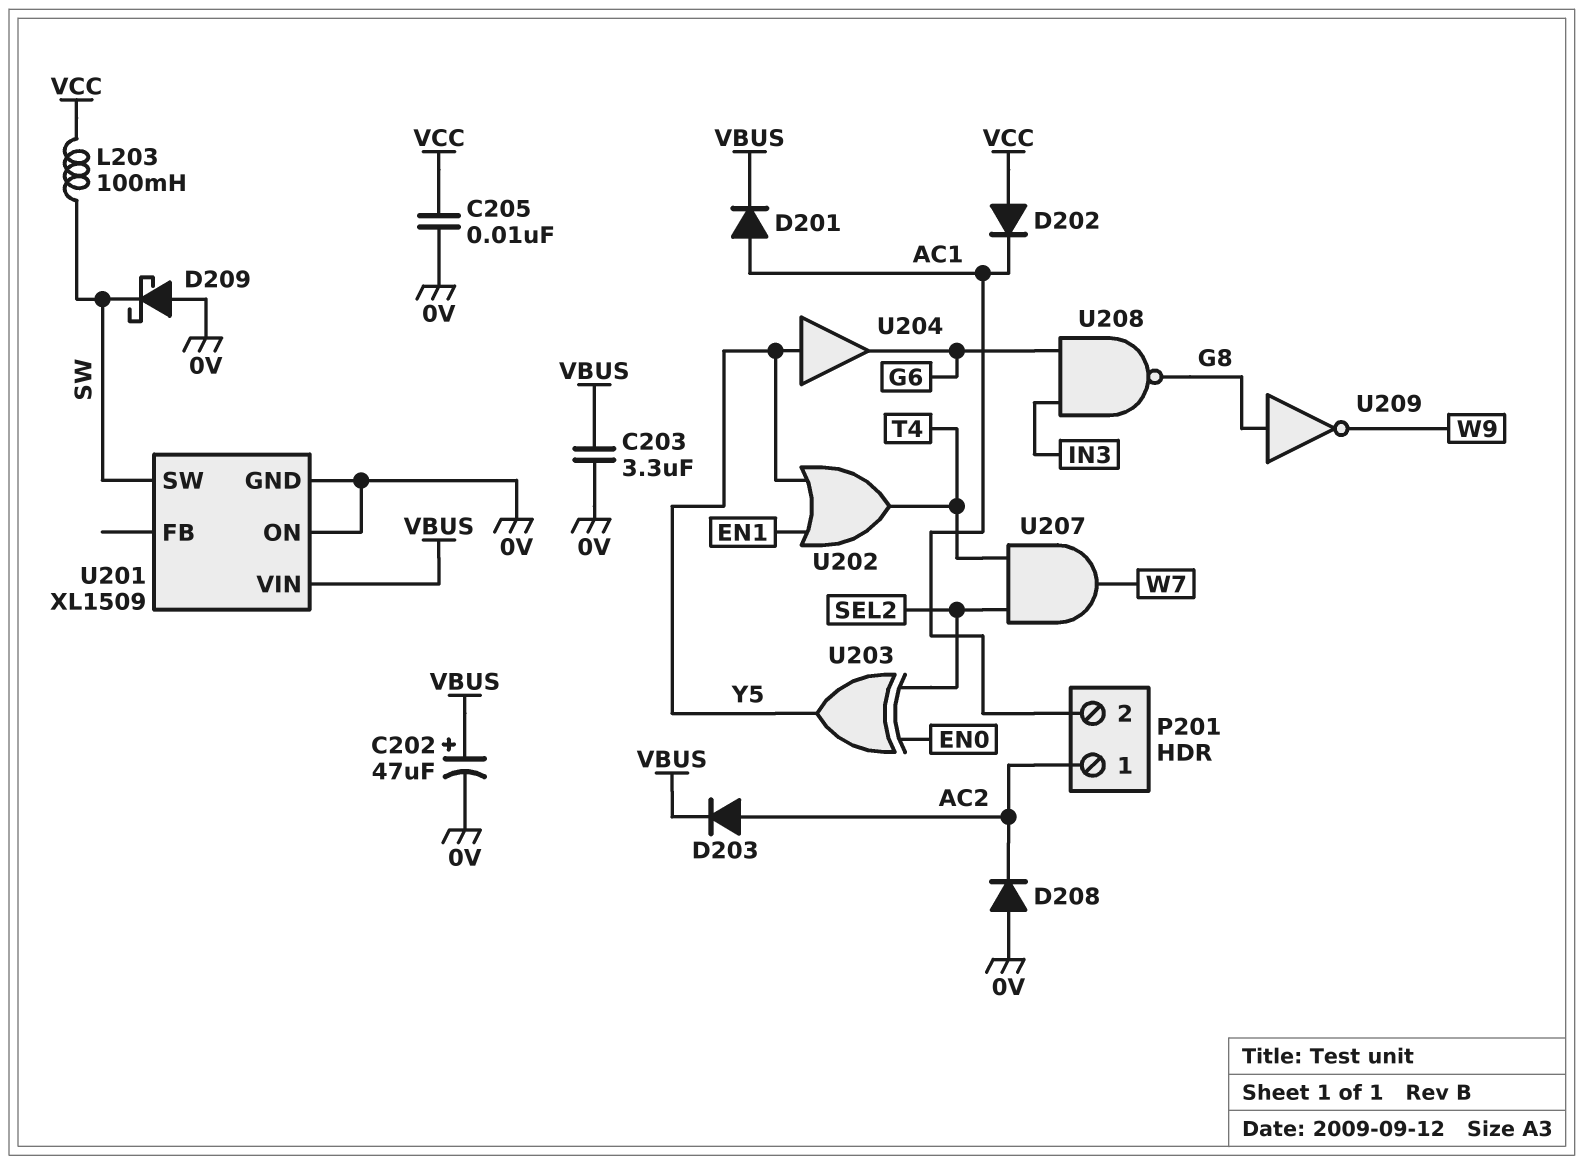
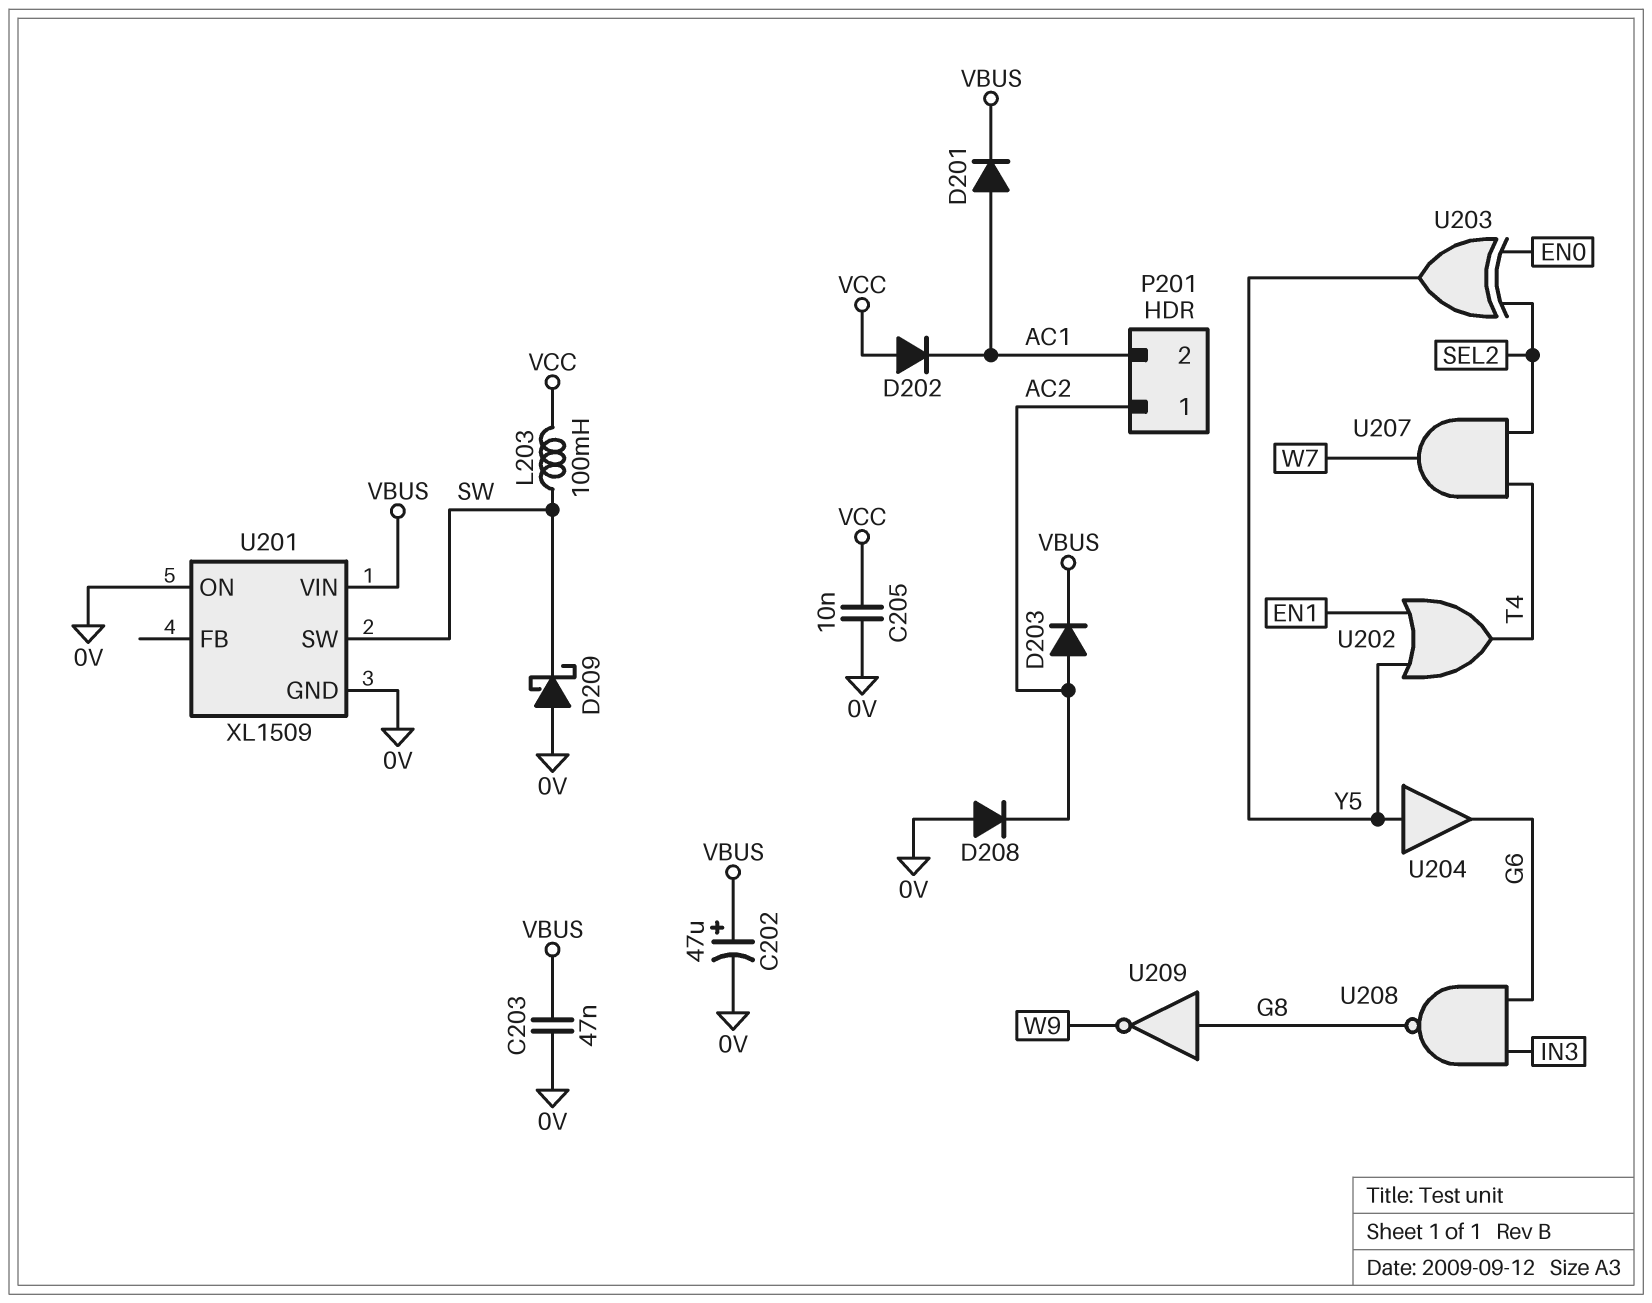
C203: 3.3uF (0V, VBUS) -> 47nF (0V, VBUS)

